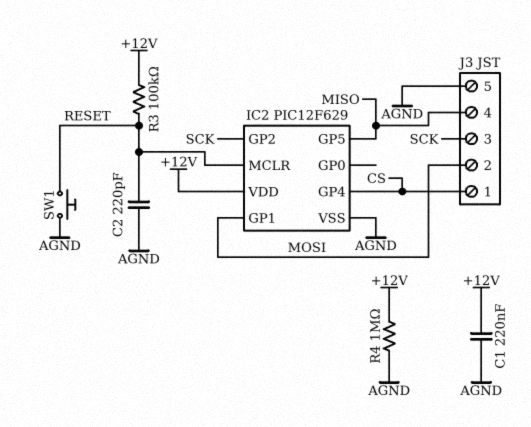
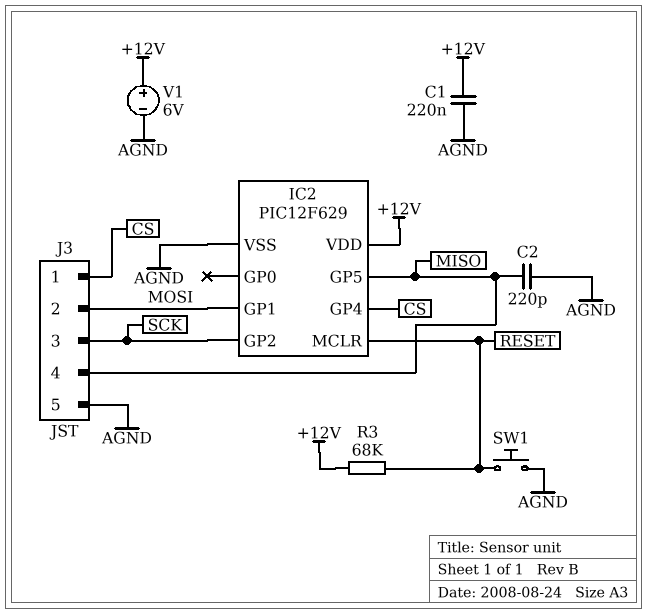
C2: 220pF (AGND, RESET) -> 220pF (AGND, MISO)
R3: 100k (+12V, RESET) -> 68k (+12V, RESET)
R4: 1M (+12V, AGND) -> none
V1: none -> 6V (plus +12V, minus AGND)

